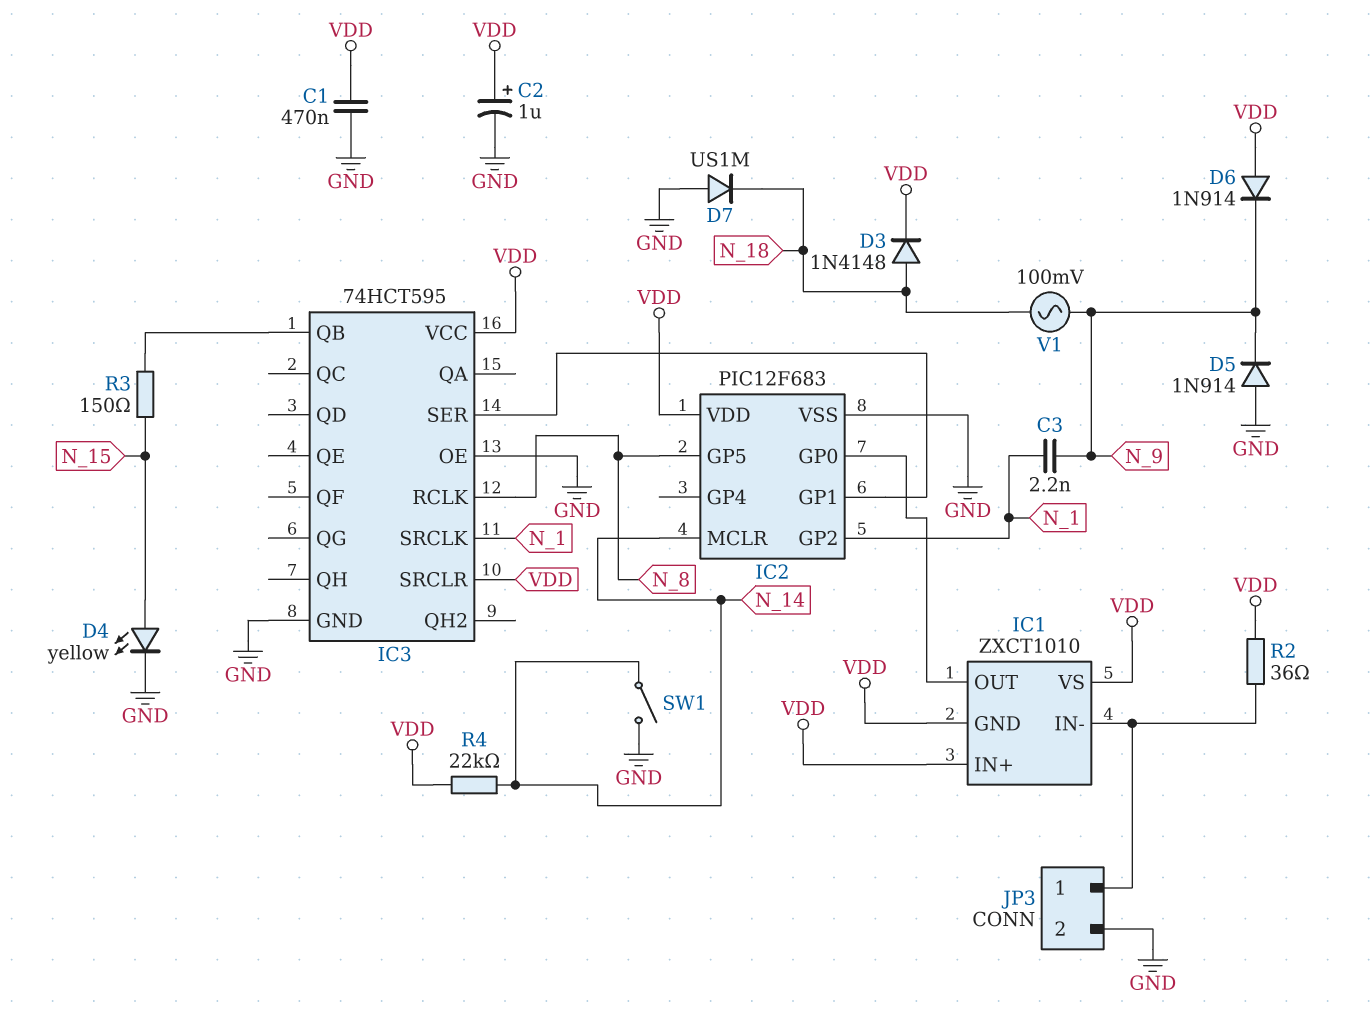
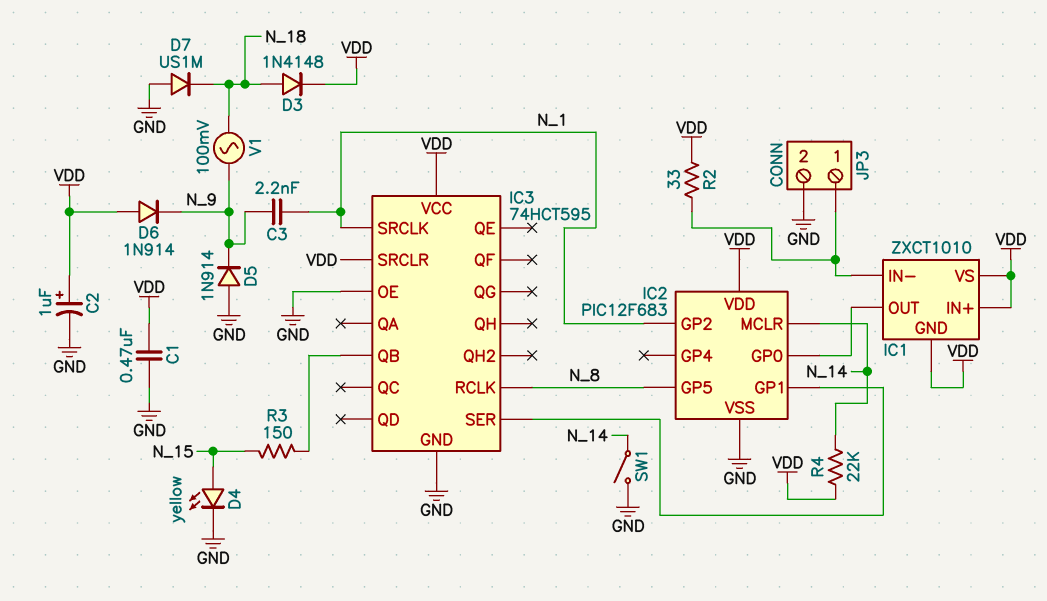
R2: 36 (IC1/IN-, VDD) -> 33 (IC1/IN-, VDD)

